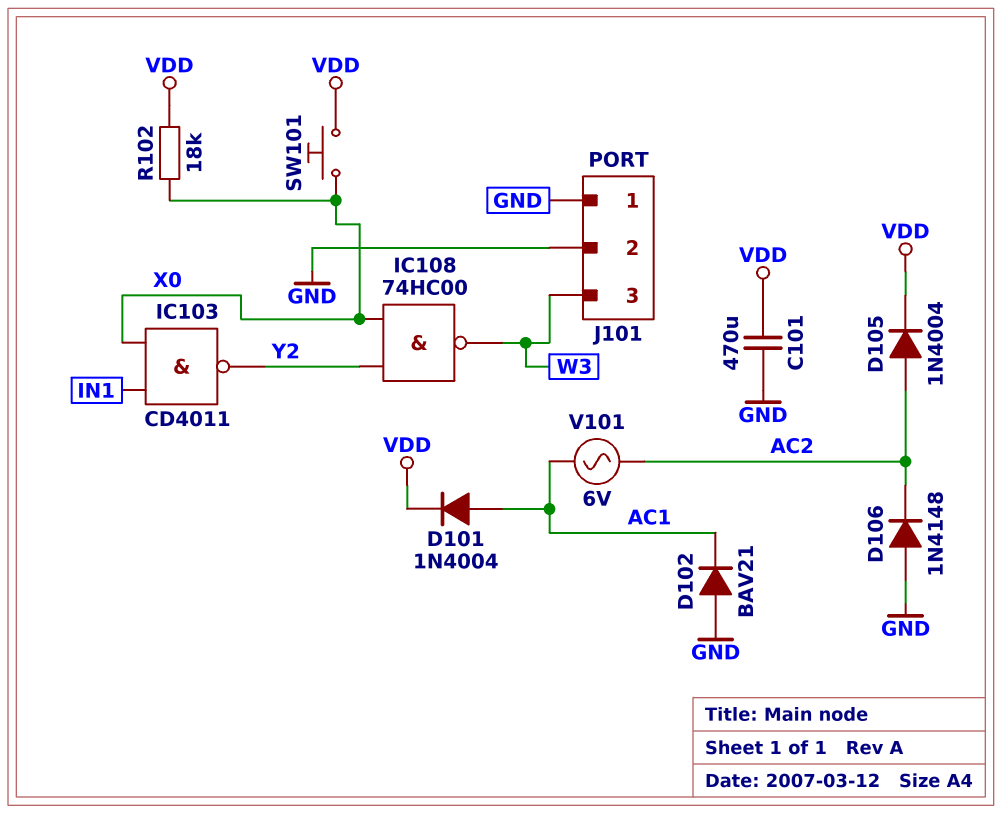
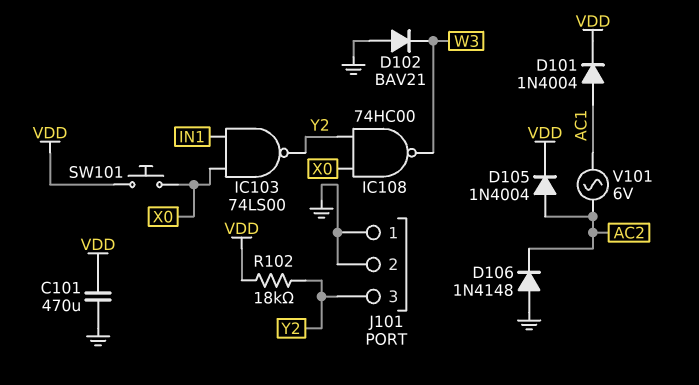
D102: diode BAV21 (A GND, K AC1) -> diode BAV21 (A GND, K W3)
IC103: NAND CD4011 (in IN1, in X0, out Y2) -> NAND 74LS00 (in IN1, in X0, out Y2)
J101 pin 3: W3 -> Y2
R102: 18k (VDD, X0) -> 18k (VDD, Y2)

